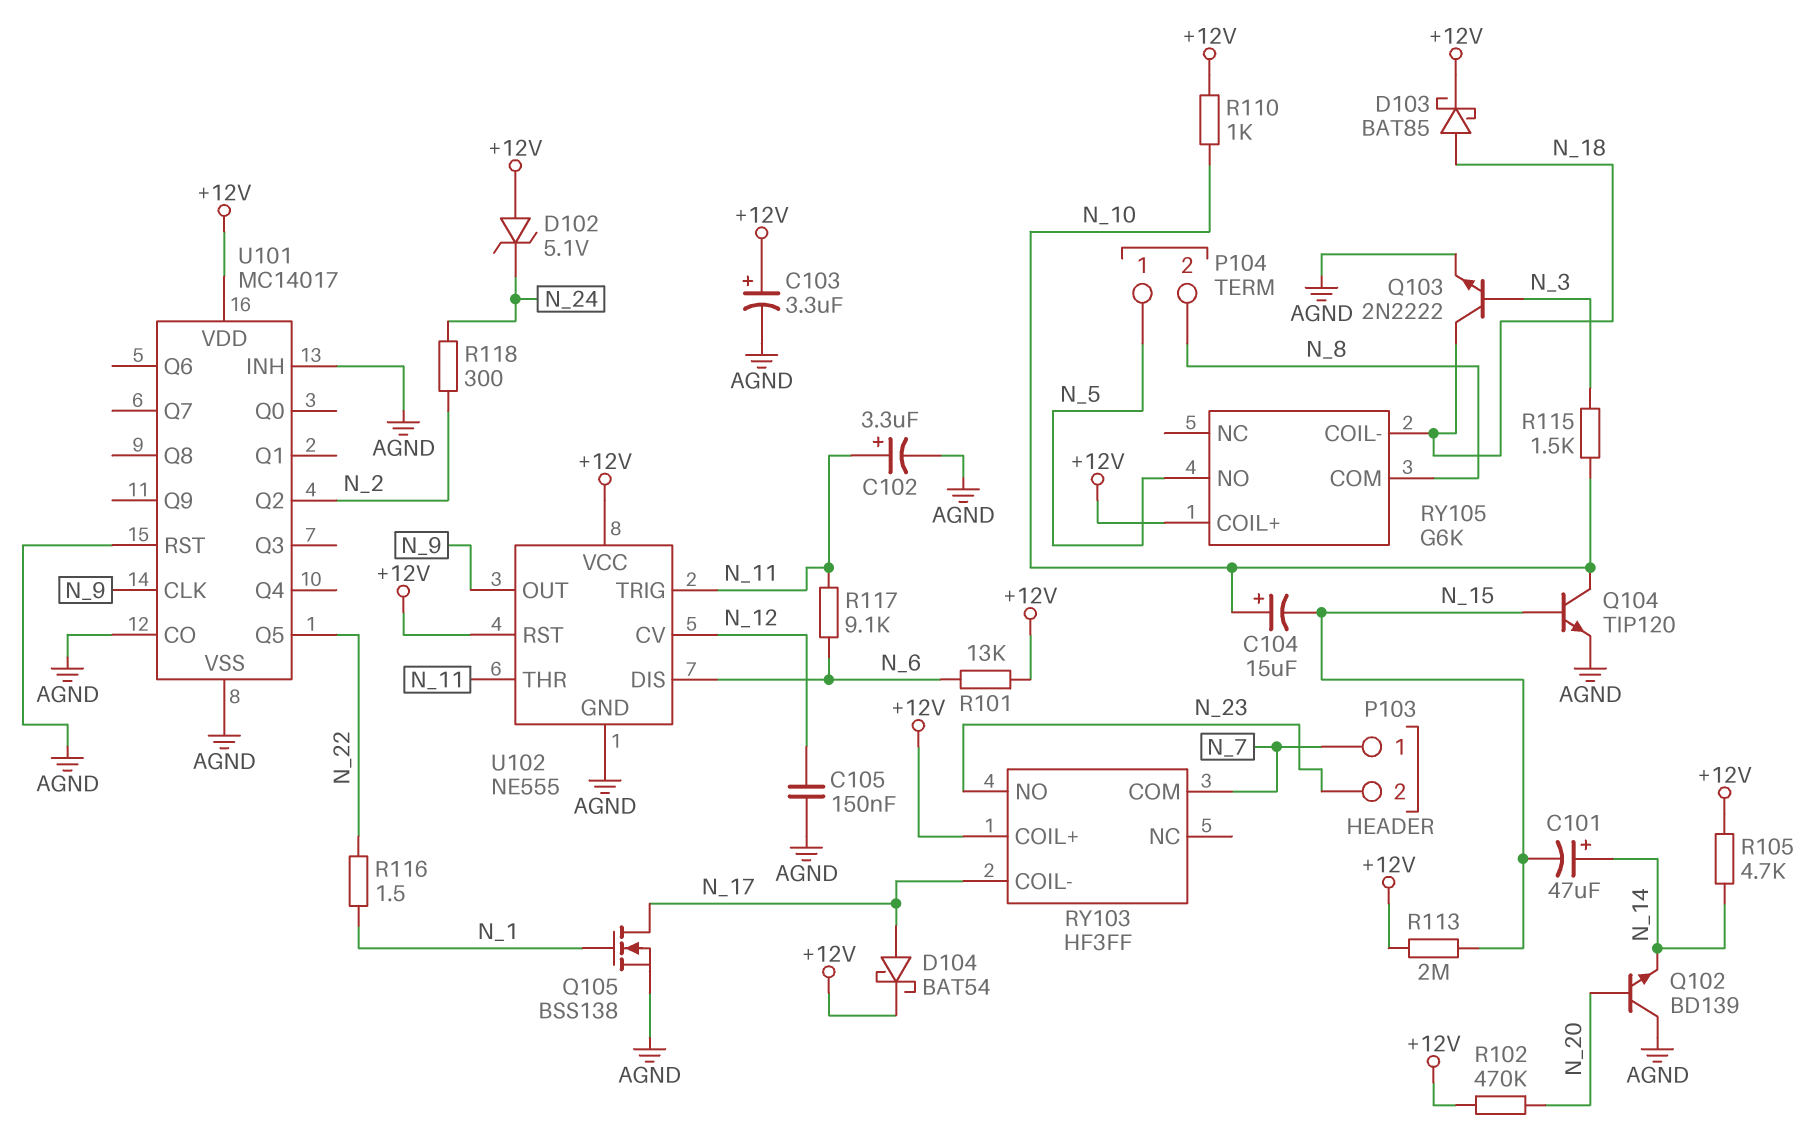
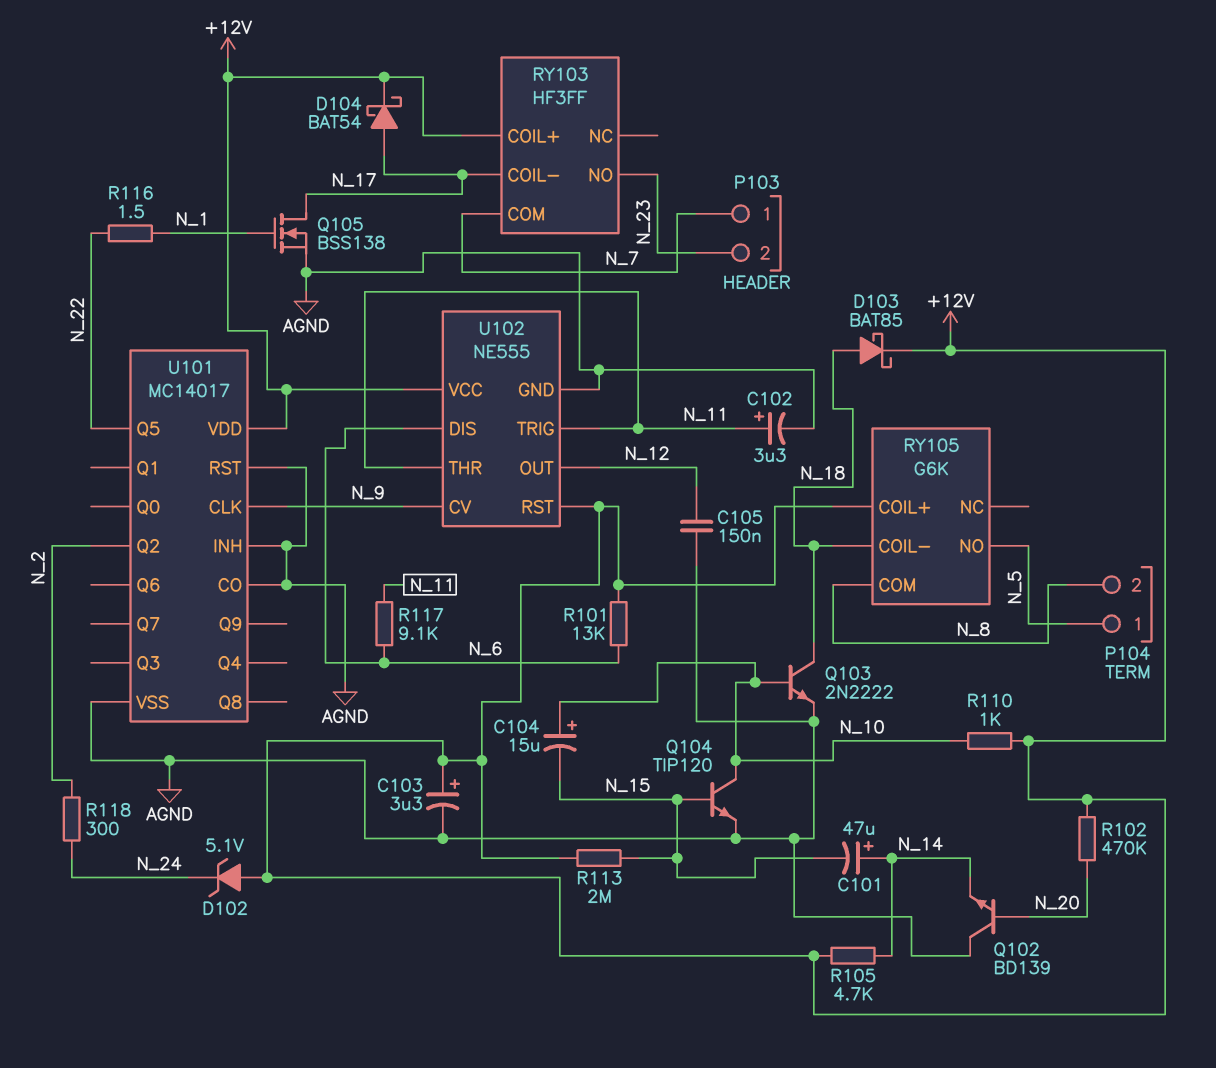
Q103: NPN 2N2222 (B N_3, C N_18, E AGND) -> NPN 2N2222 (B N_10, C N_18, E AGND)
R115: 1.5k (N_3, N_10) -> none
U102 pin CV: N_12 -> N_9
U102 pin OUT: N_9 -> N_12

